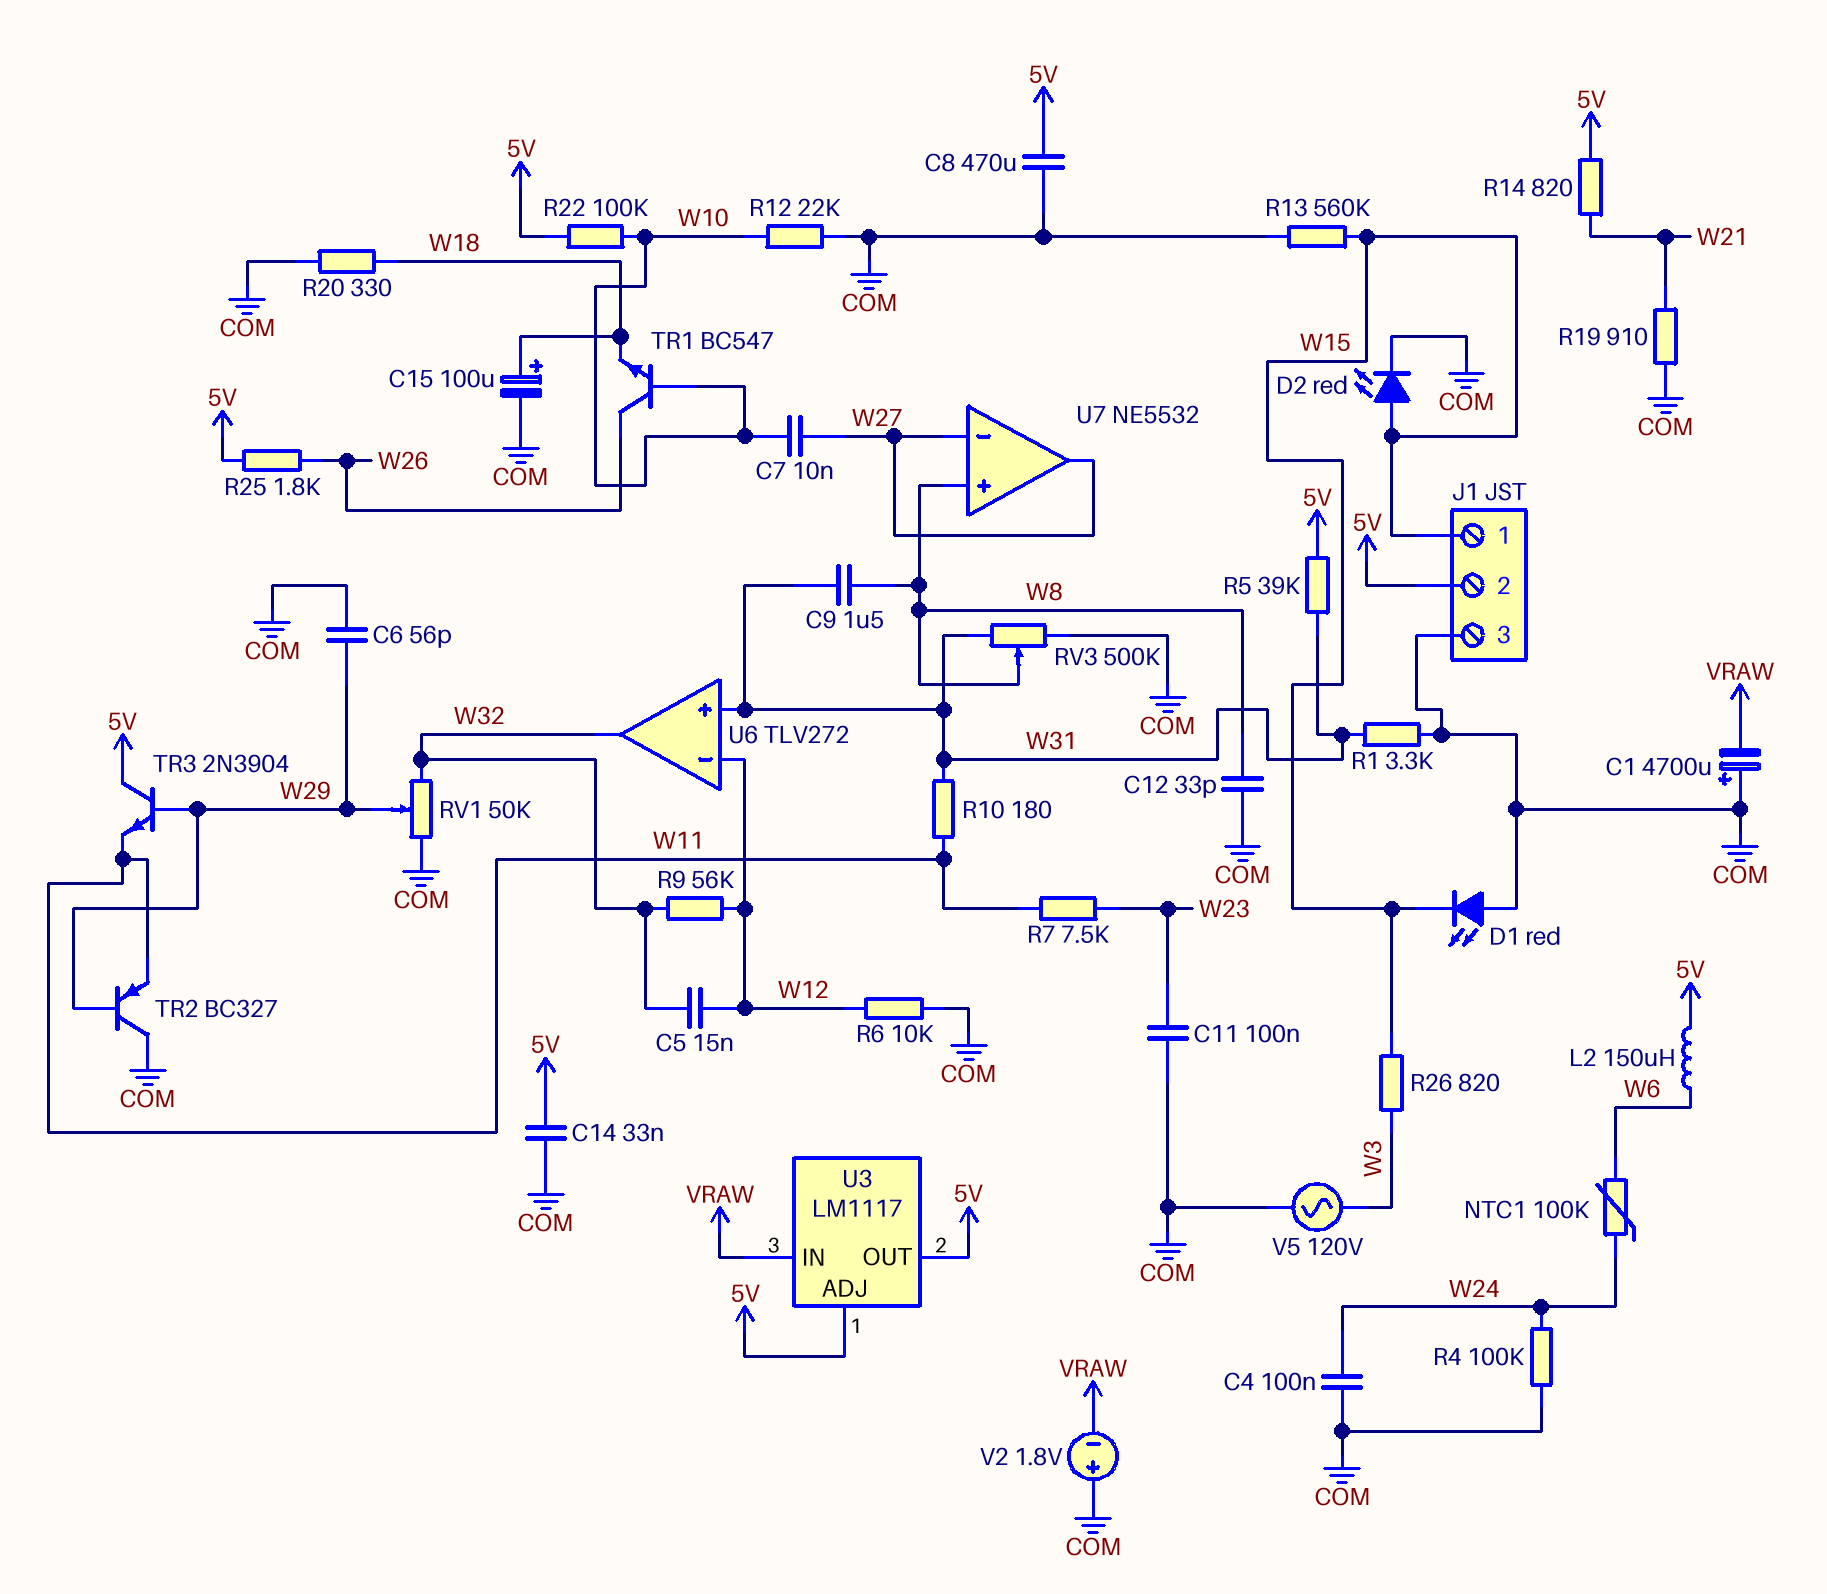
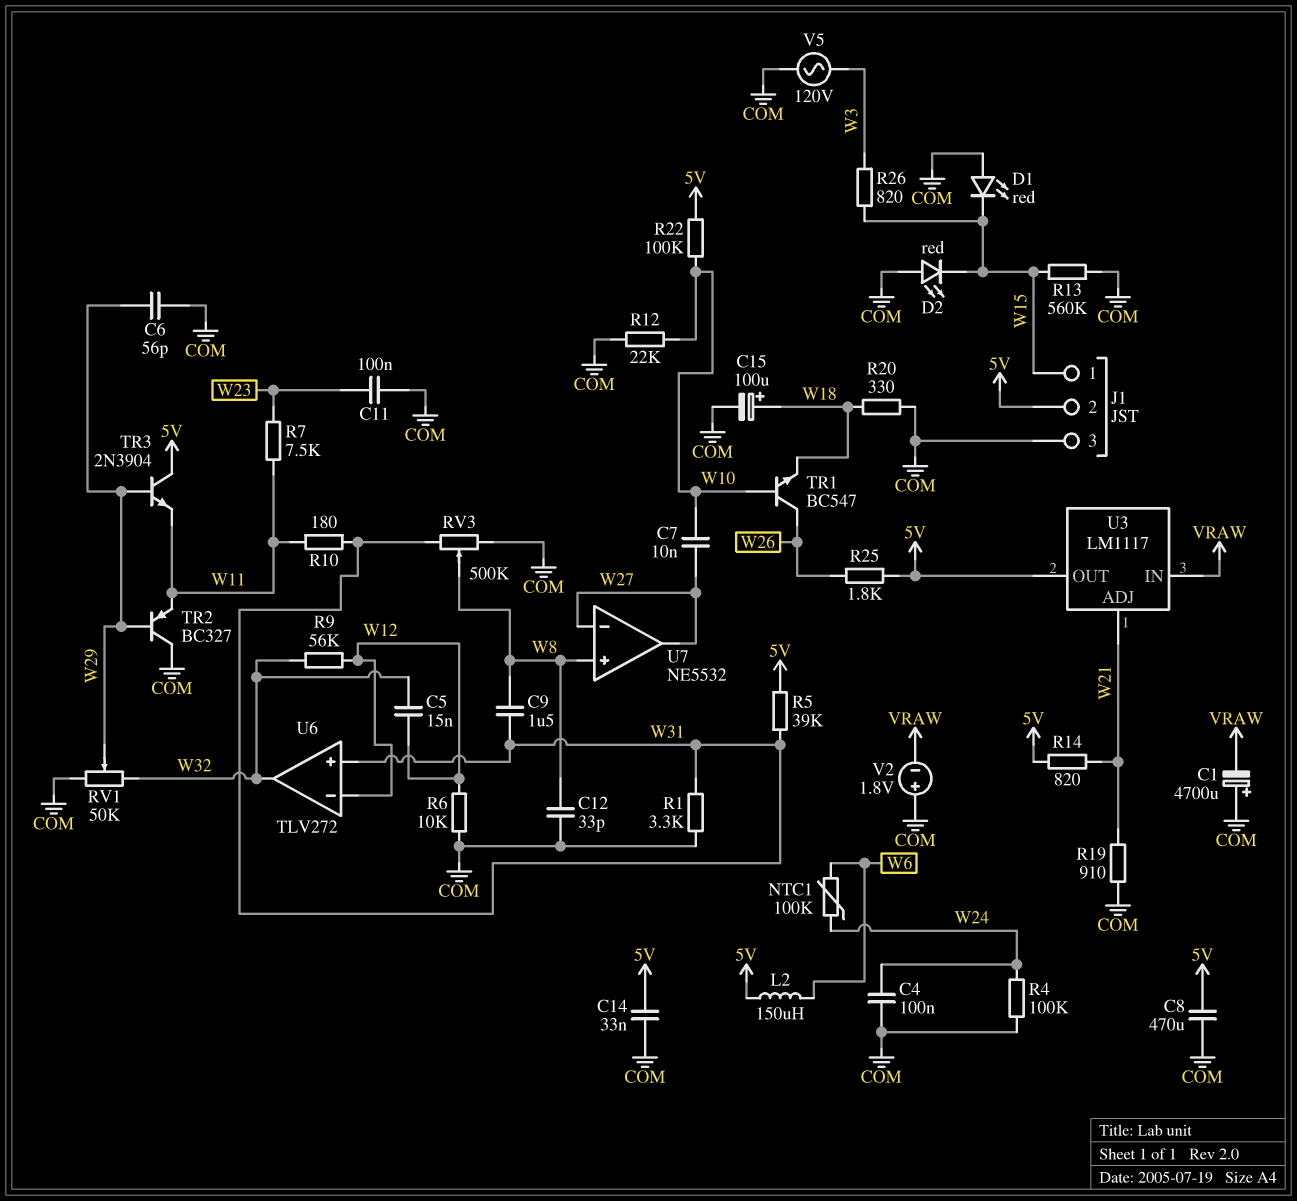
D2: LED red (A W15, K COM) -> LED red (A COM, K W15)
U3 pin ADJ: 5V -> W21

